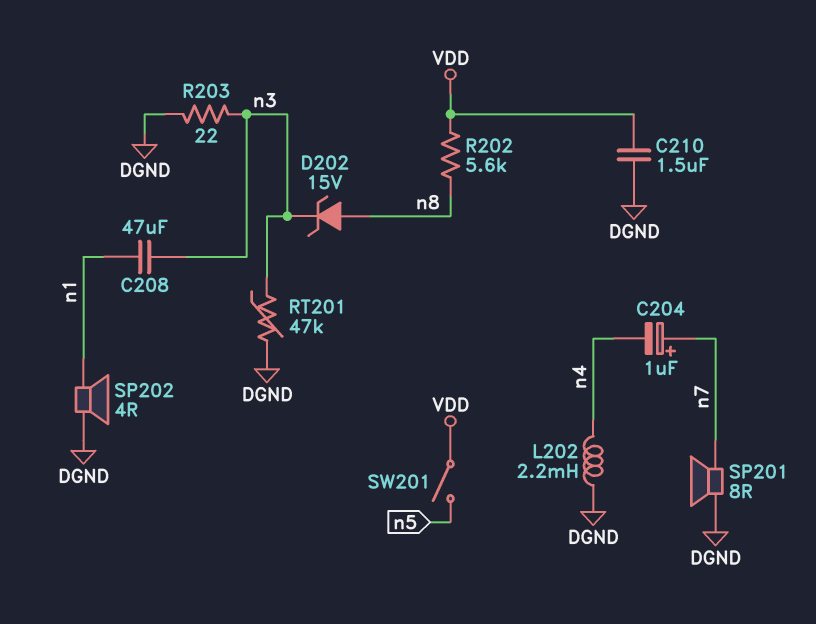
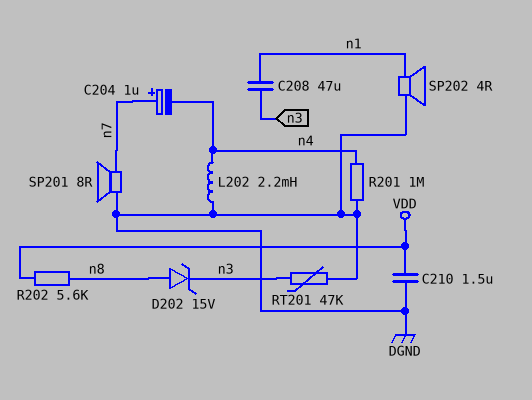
R201: none -> 1M (DGND, n4)
R203: 22 (DGND, n3) -> none
SW201: switch (VDD, n5) -> none

